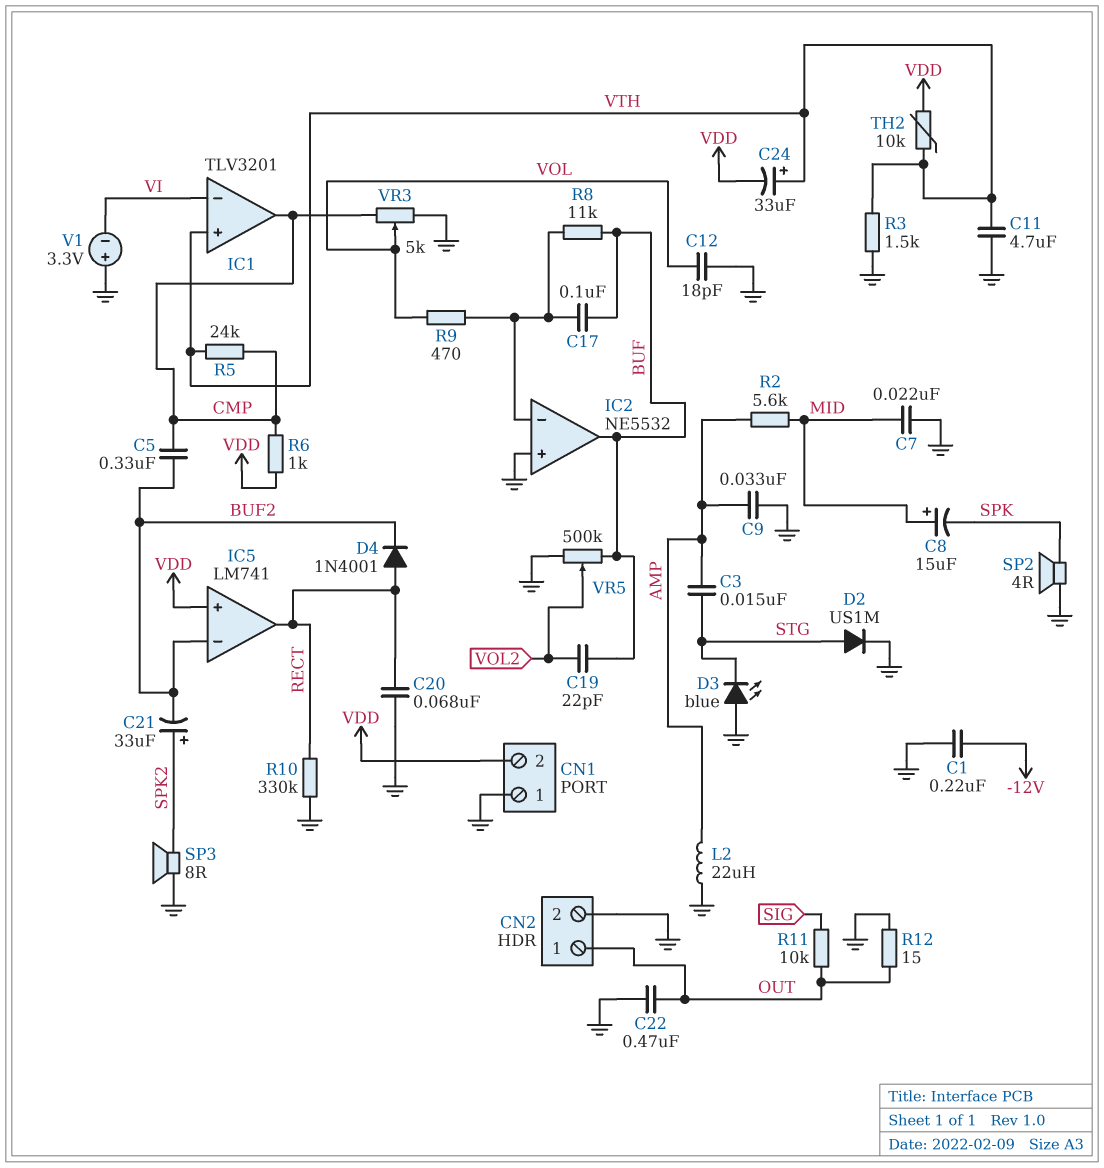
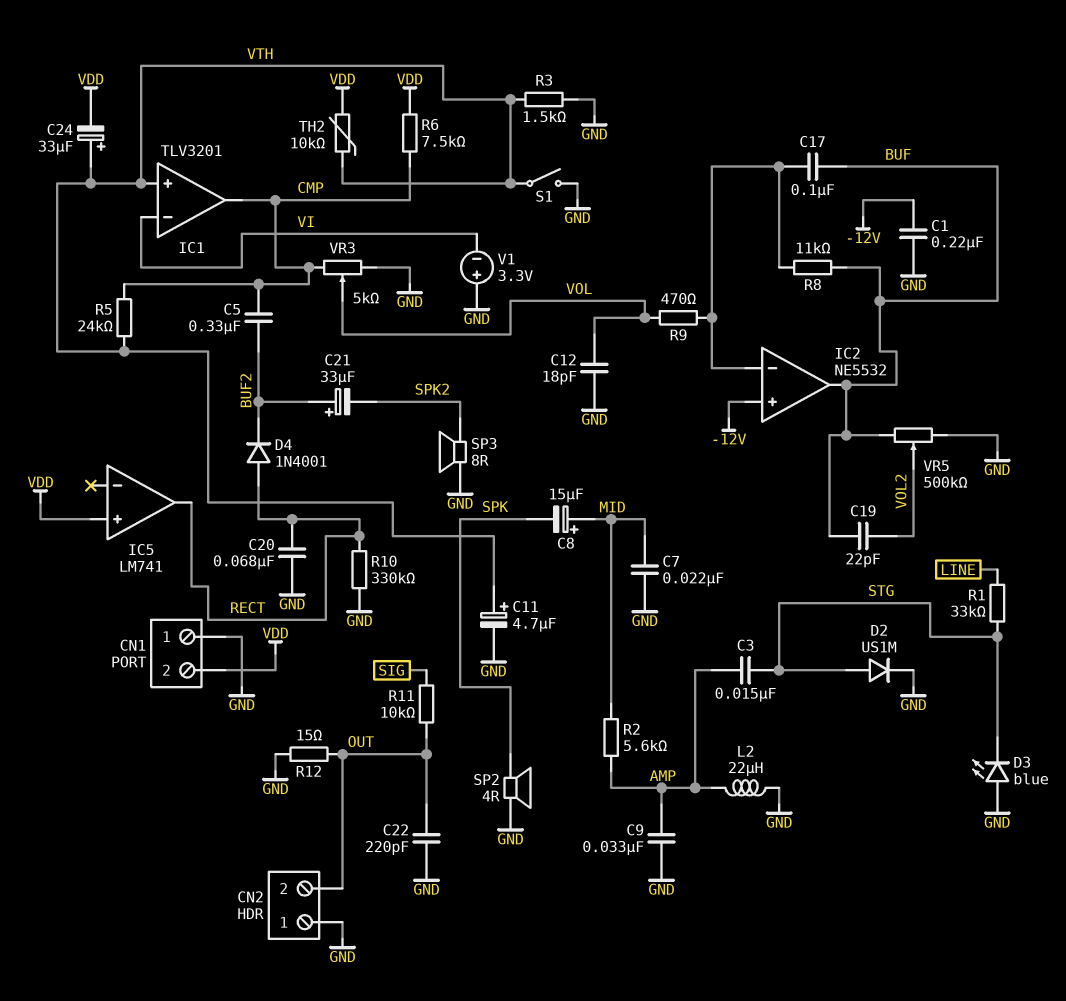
C11: 4.7uF (GND, VTH) -> 4.7uF (plus VTH, minus GND)
C21: 33uF (plus SPK2, minus BUF2) -> 33uF (plus BUF2, minus SPK2)
C22: 470nF (GND, OUT) -> 220pF (GND, OUT)
CN2 pin 1: OUT -> GND
CN2 pin 2: GND -> OUT
IC2 pin in+: GND -> -12V
IC5 pin in-: BUF2 -> none
R1: none -> 33k (LINE, STG)
R6: 1k (CMP, VDD) -> 7.5k (CMP, VDD)
S1: none -> switch (GND, VTH)

